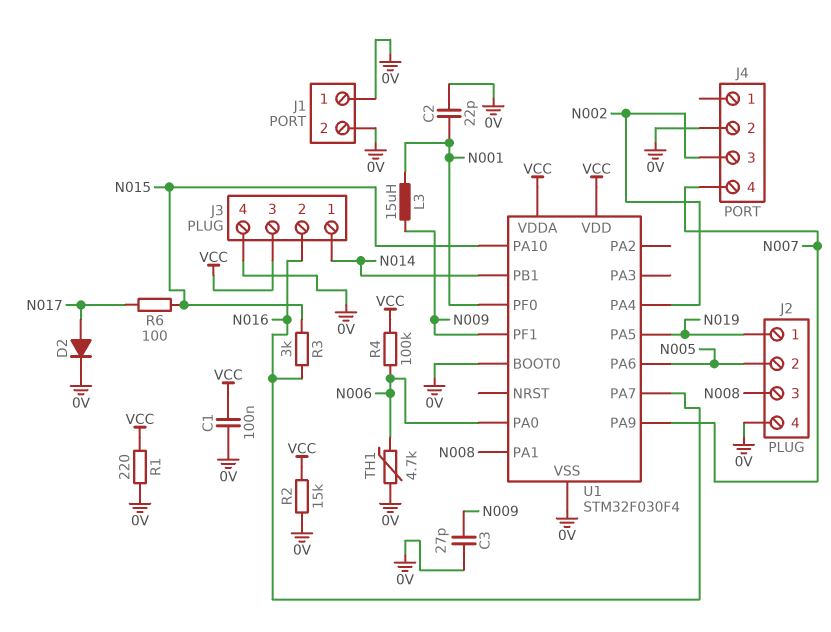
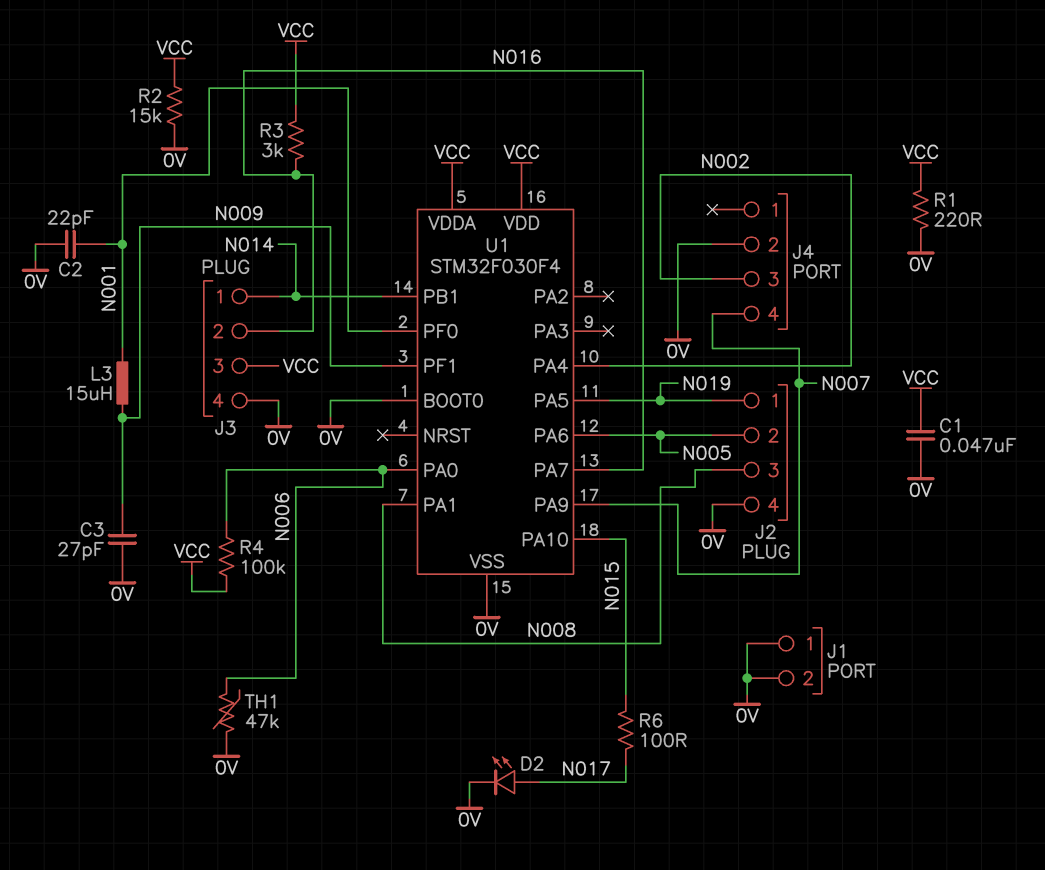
C1: 100nF (0V, VCC) -> 47nF (0V, VCC)
D2: diode (A N017, K 0V) -> LED (A N017, K 0V)
R3: 3k (N015, N016) -> 3k (N016, VCC)
TH1: 4.7k (0V, N006) -> 47k (0V, N006)

